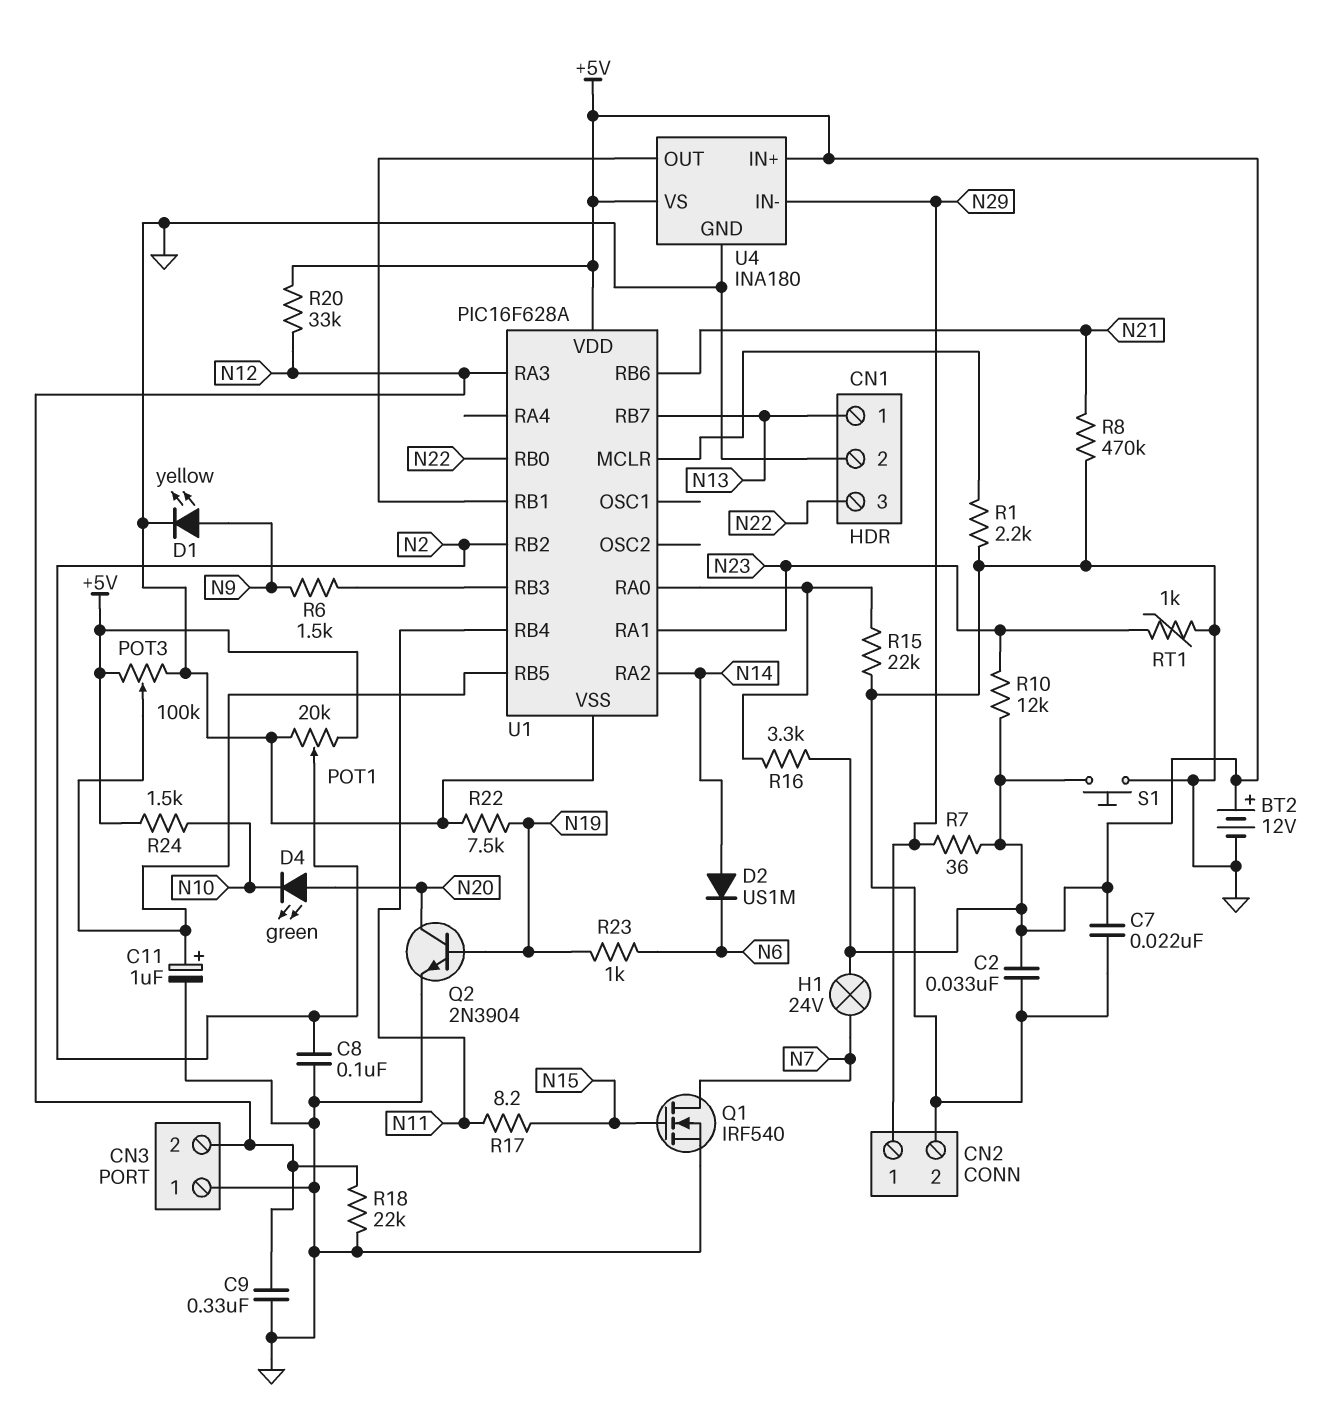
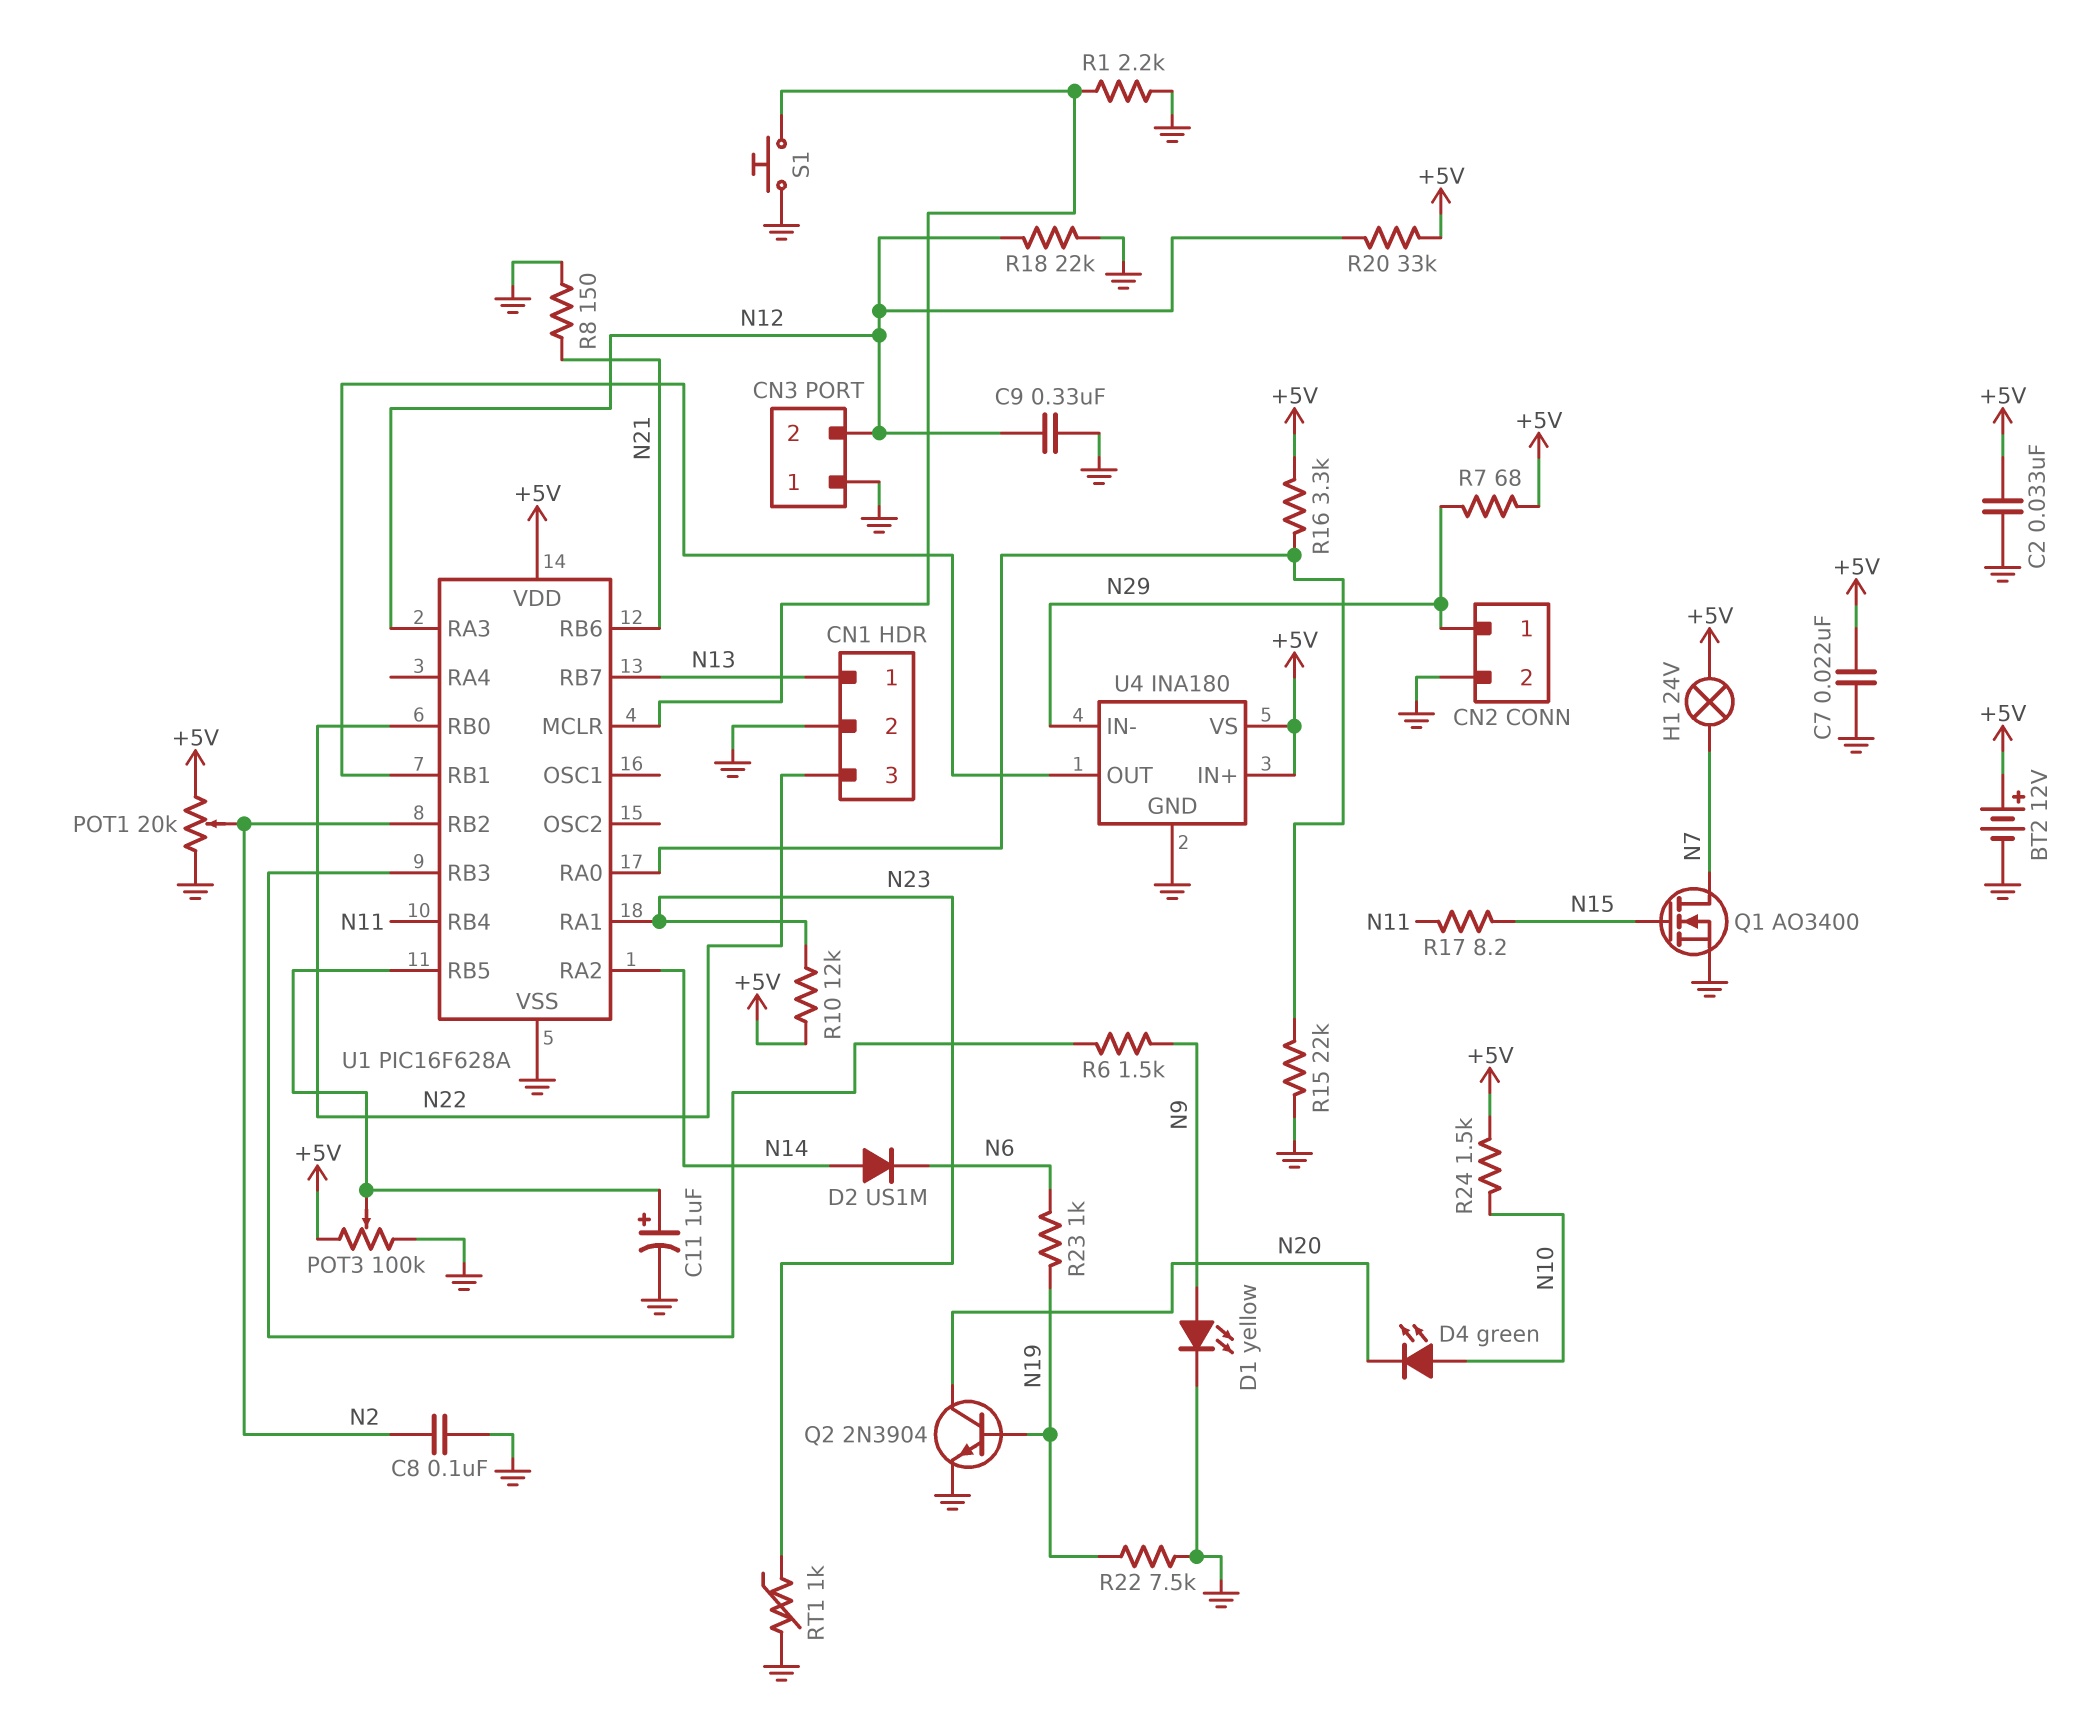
D4: LED green (A N20, K N10) -> LED green (A N10, K N20)
Q1: NMOS IRF540 (G N15, D N7, S GND) -> NMOS AO3400 (G N15, D N7, S GND)
R7: 36 (+5V, N29) -> 68 (+5V, N29)
R8: 470k (GND, N21) -> 150 (GND, N21)
S1: button (+5V, GND) -> button (GND, U1/MCLR)

